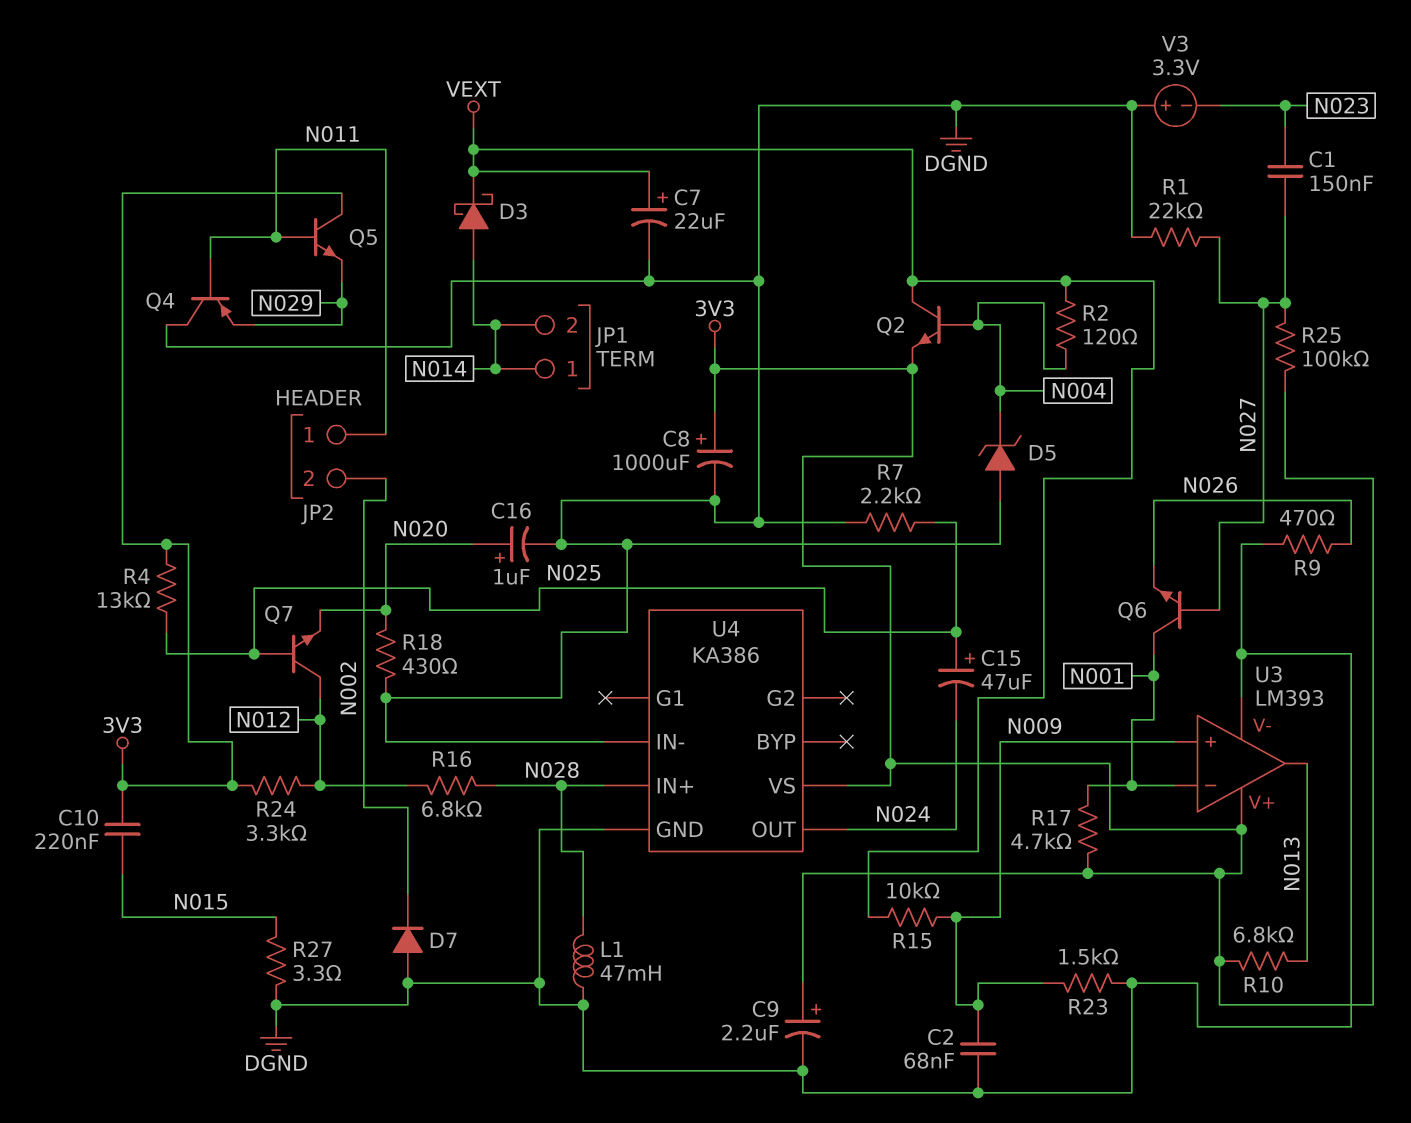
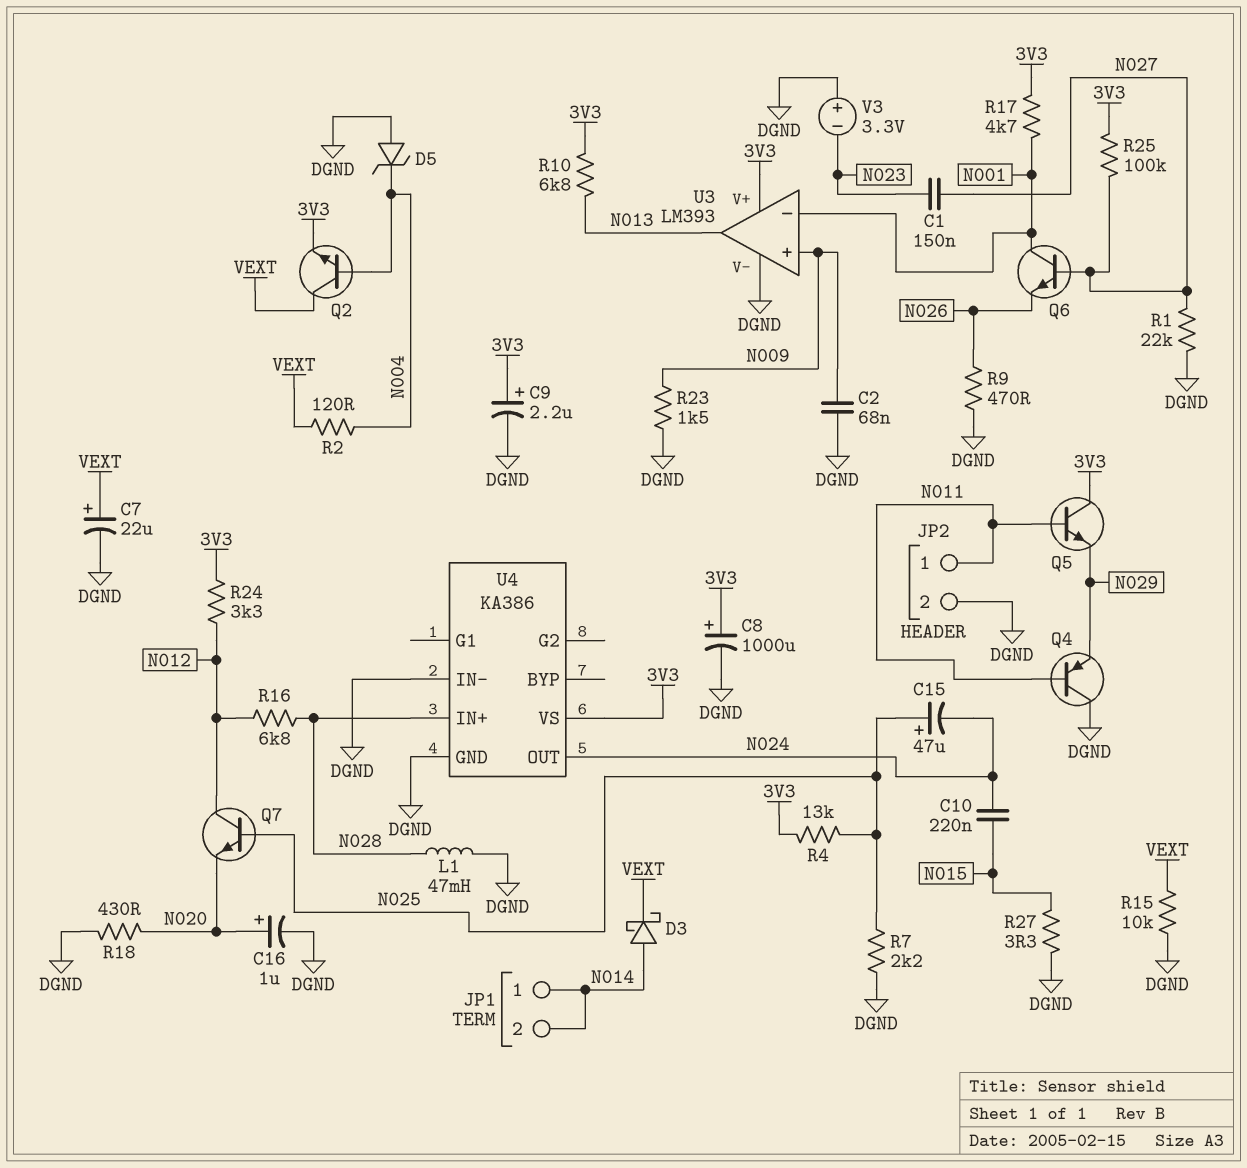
C10: 220nF (3V3, N015) -> 220nF (N015, N024)
D7: diode (A DGND, K N002) -> none
JP2 pin 2: N002 -> DGND
R15: 10k (N009, VEXT) -> 10k (DGND, VEXT)

